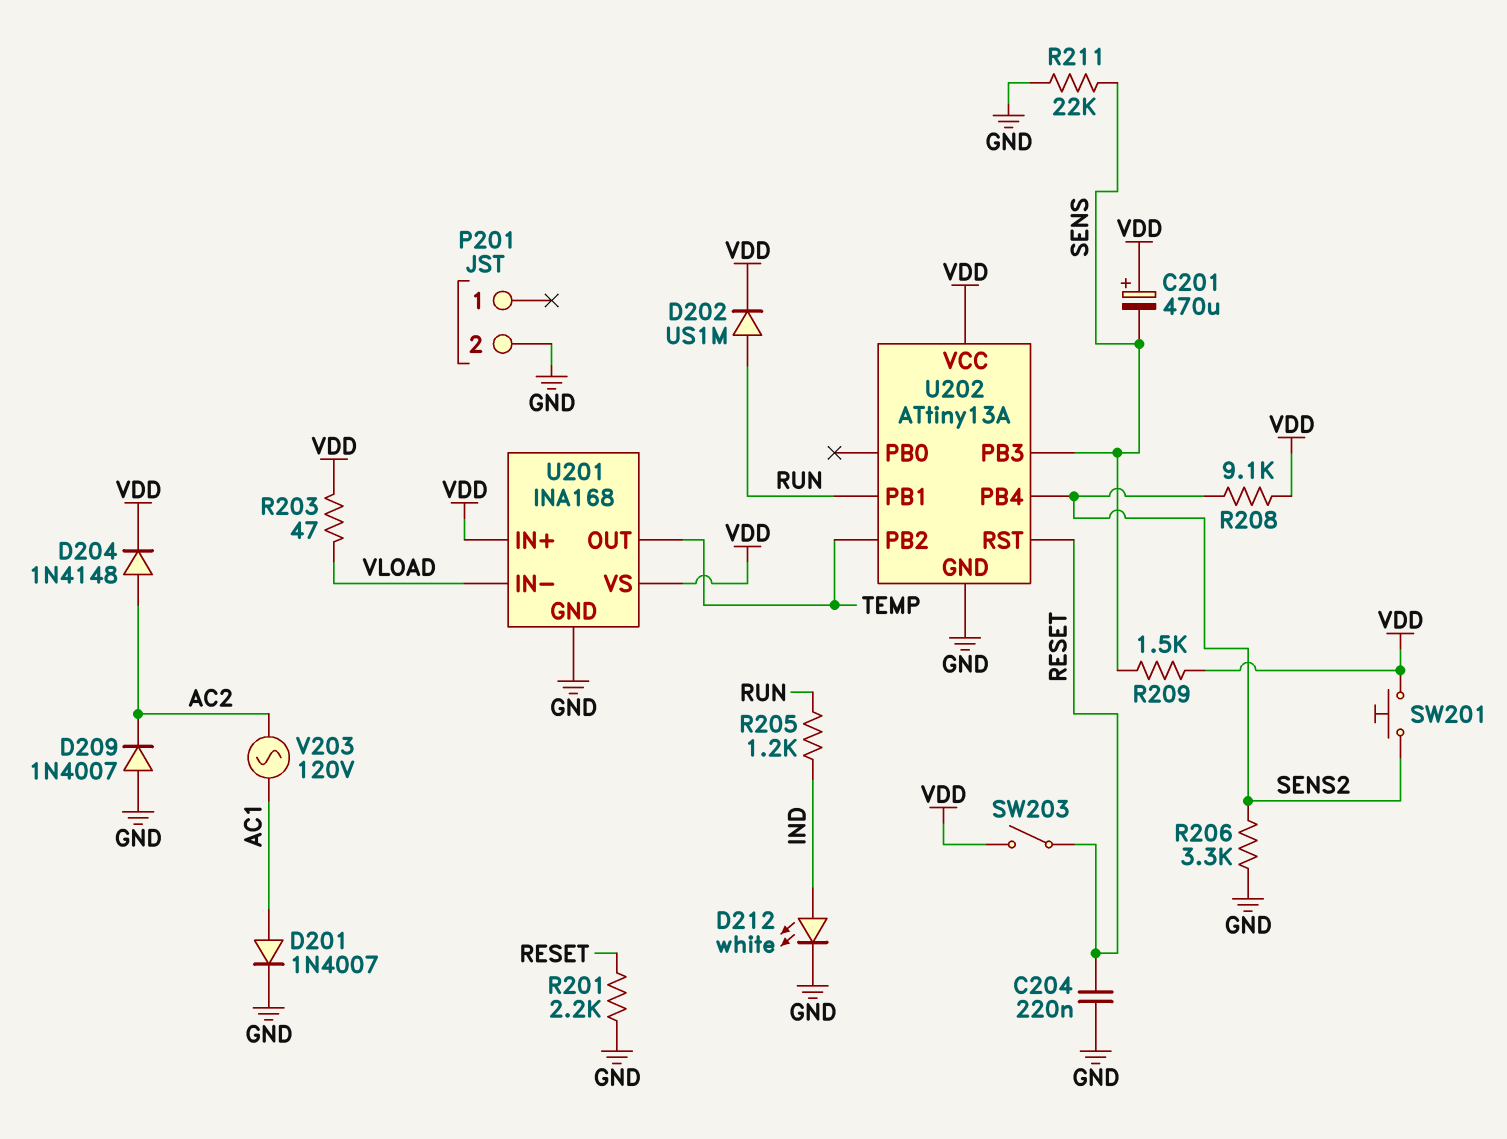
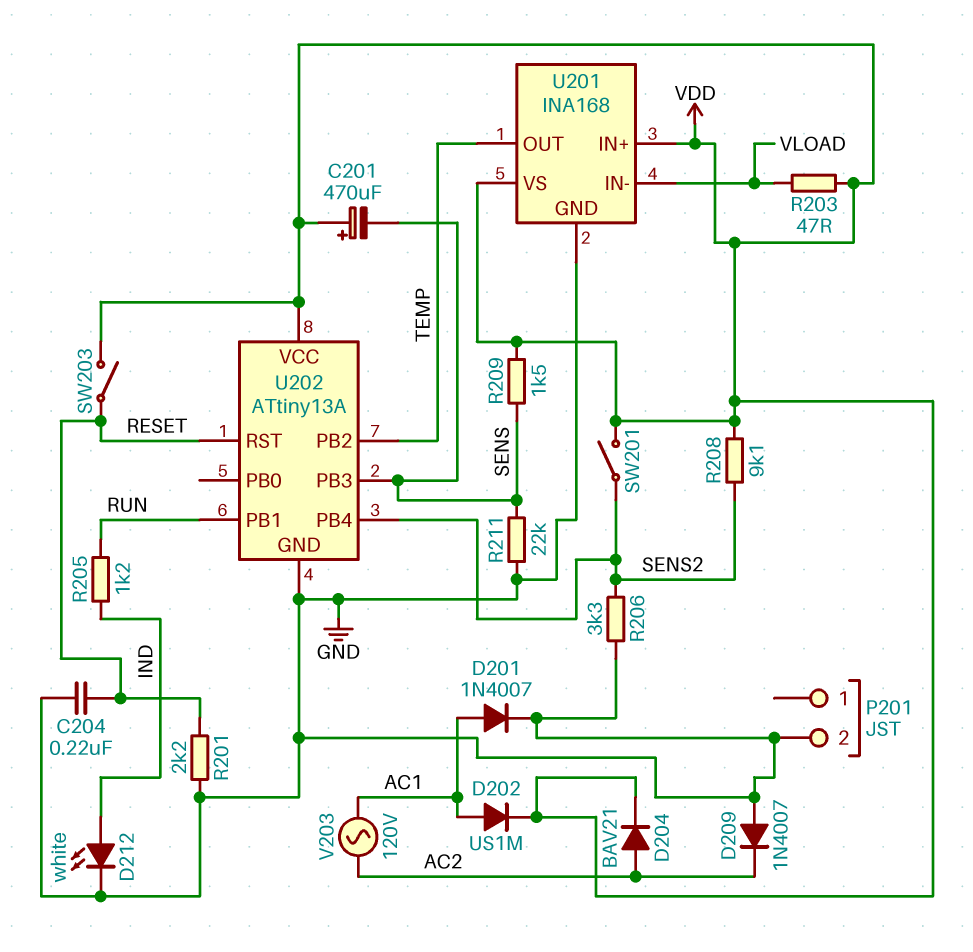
D202: diode US1M (A RUN, K VDD) -> diode US1M (A AC1, K VDD)
D204: diode 1N4148 (A AC2, K VDD) -> diode BAV21 (A AC2, K VDD)
SW201: button (SENS2, VDD) -> switch (SENS2, VDD)

